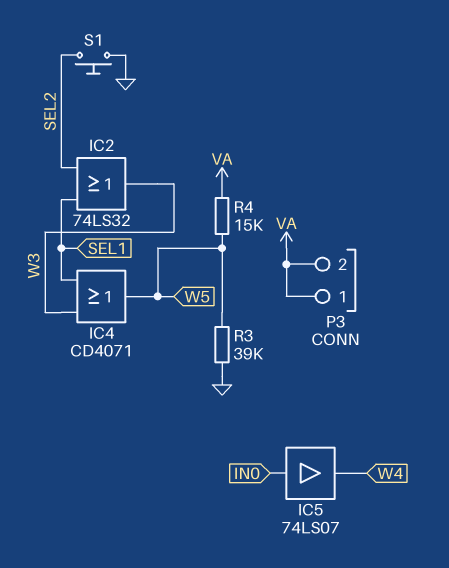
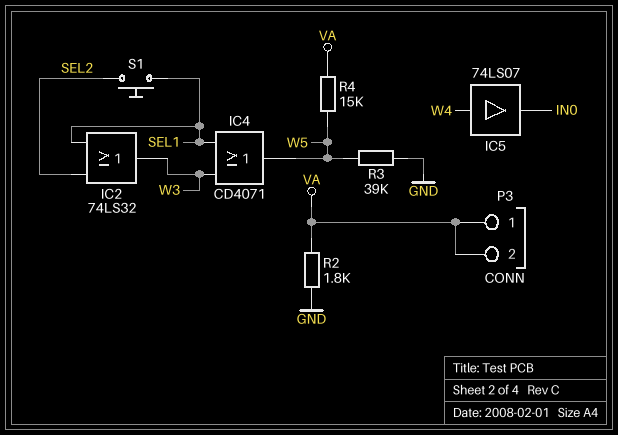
IC5: buffer 74LS07 (in IN0, out W4) -> buffer 74LS07 (in W4, out IN0)
R2: none -> 1.8k (GND, VA)
S1: button (GND, SEL2) -> button (SEL1, SEL2)

